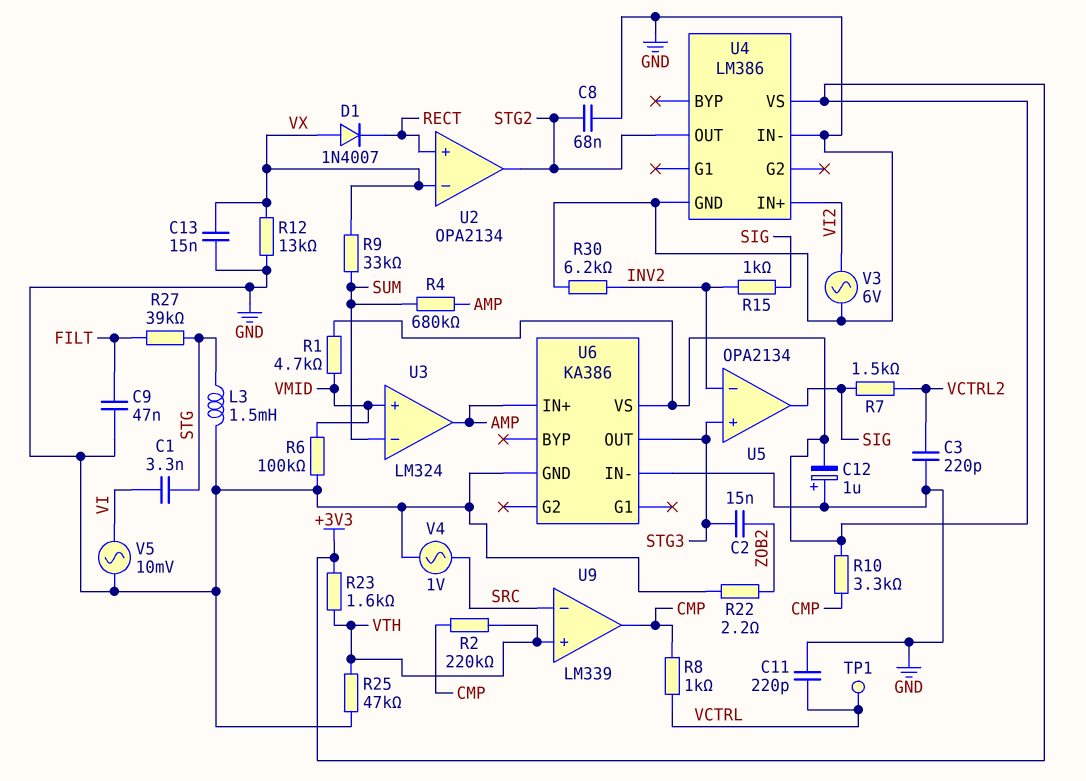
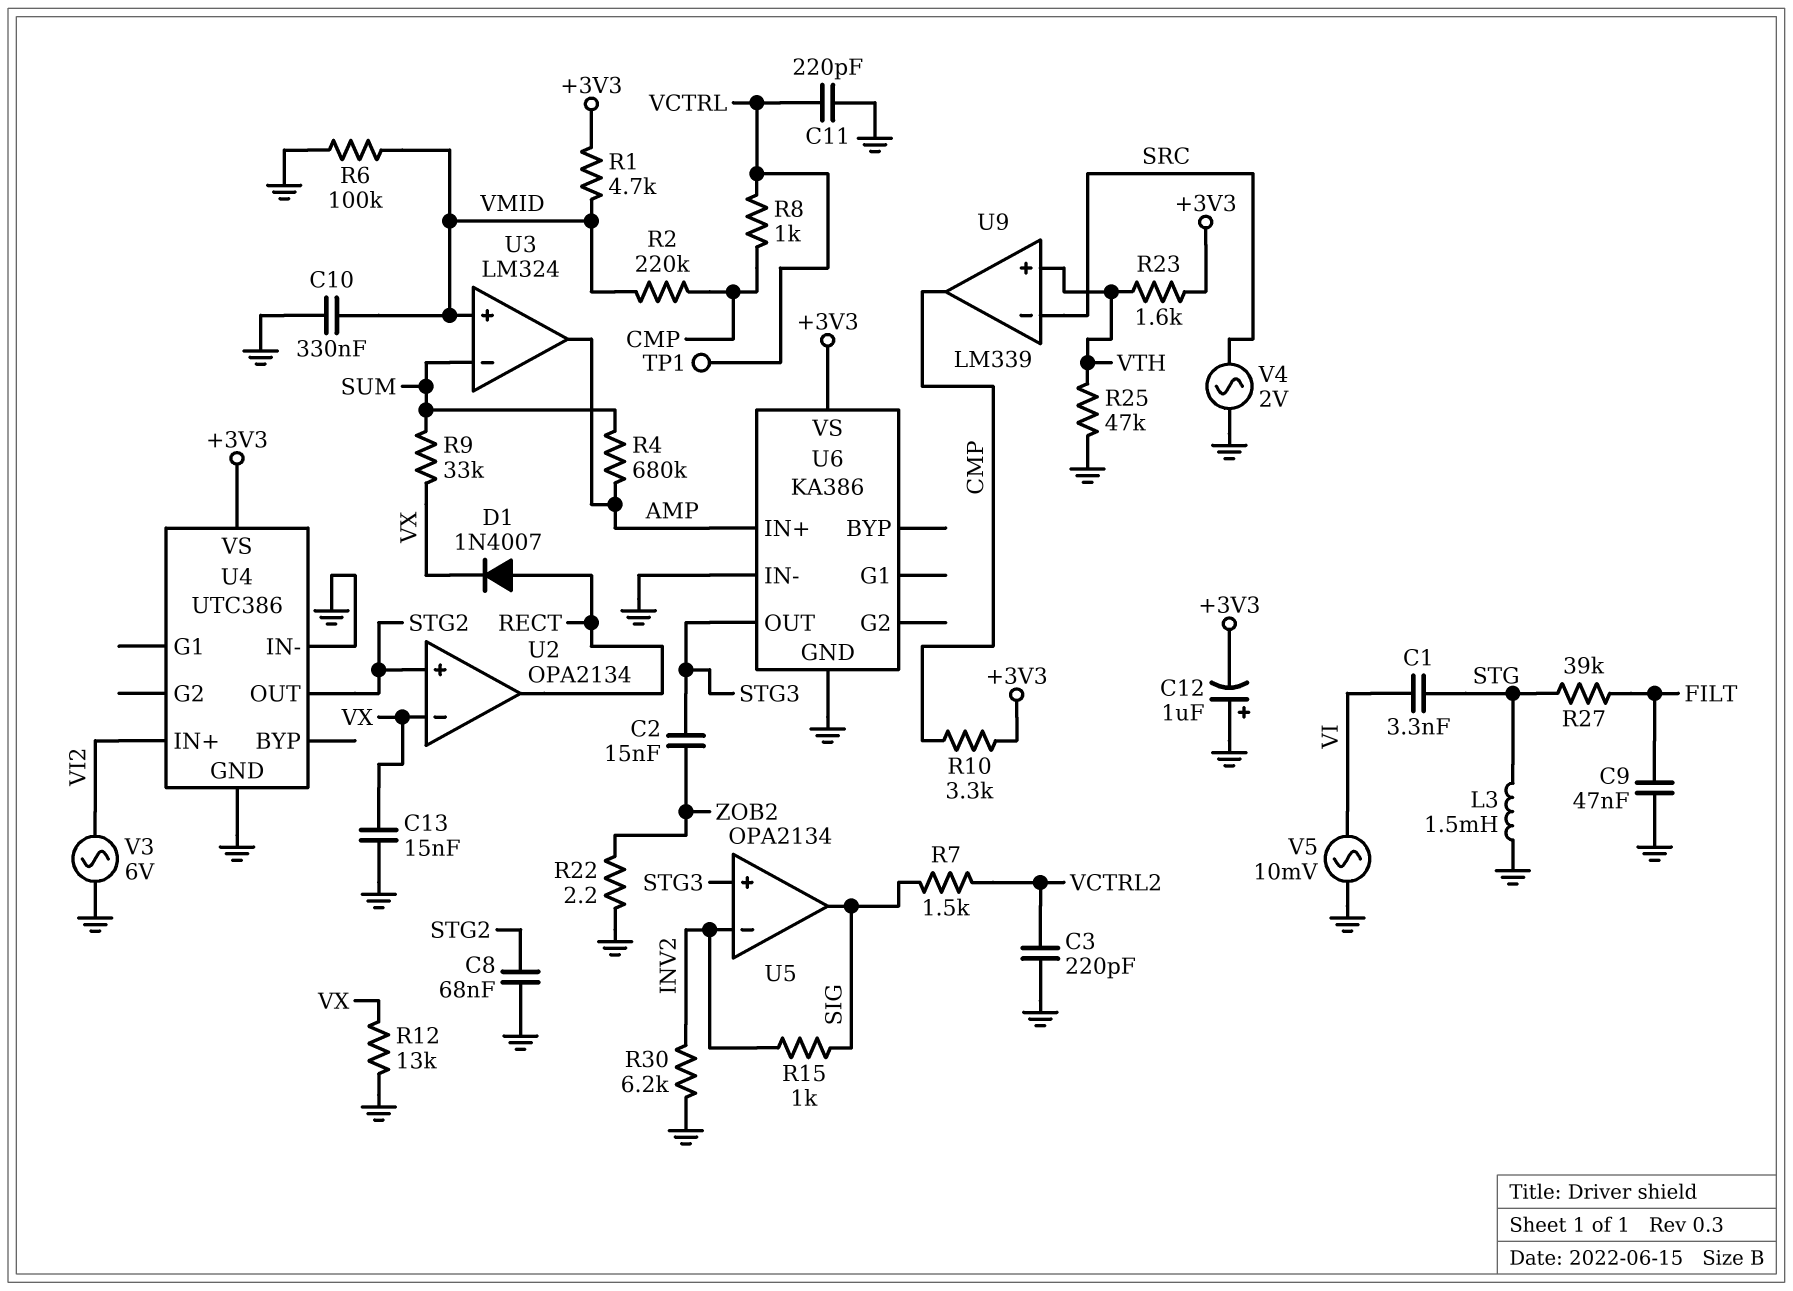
C10: none -> 330nF (GND, VMID)
D1: diode 1N4007 (A VX, K RECT) -> diode 1N4007 (A RECT, K VX)
R2: 220k (CMP, VTH) -> 220k (CMP, VMID)
U2 pin in+: RECT -> STG2
U2 pin out: STG2 -> RECT
U4: LM386 -> UTC386
V4: AC 1V (GND, SRC) -> AC 2V (GND, SRC)

